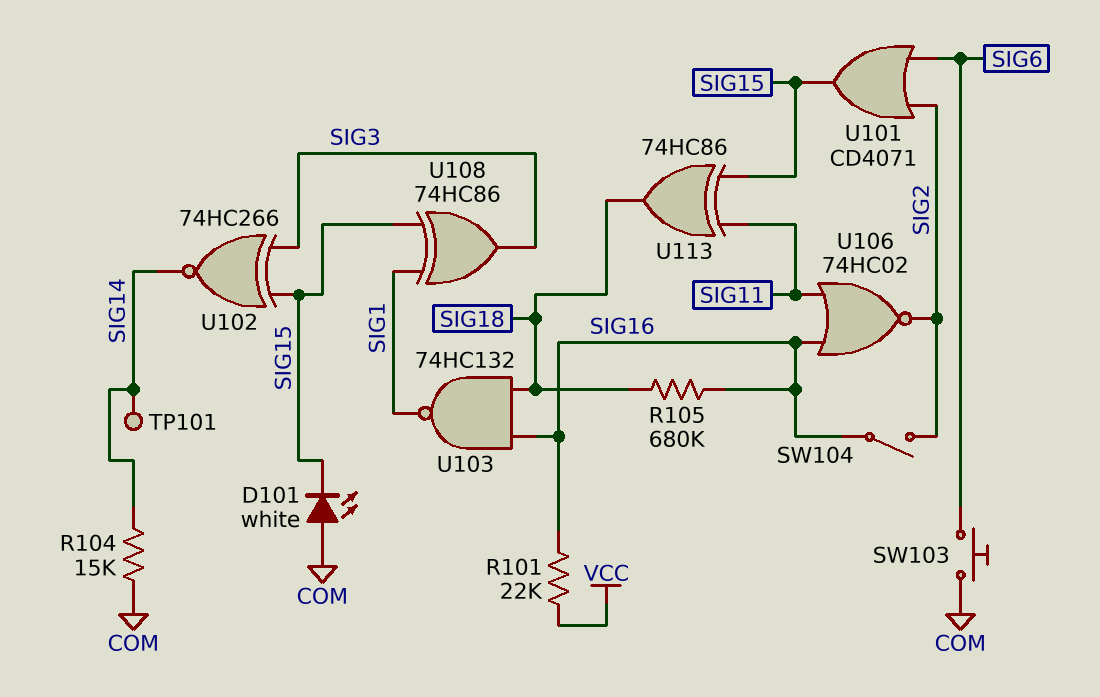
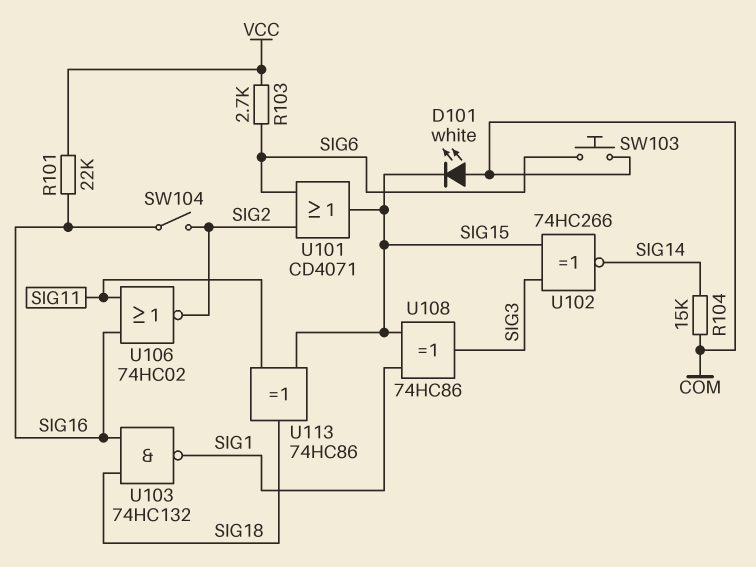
R103: none -> 2.7k (SIG6, VCC)
R105: 680k (SIG16, SIG18) -> none
TP101: test point (SIG14) -> none

